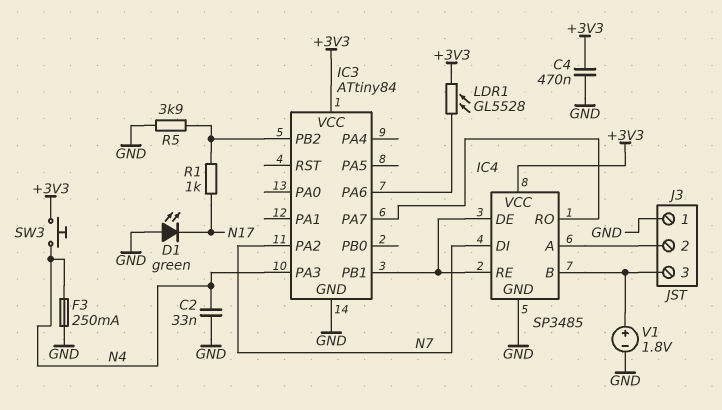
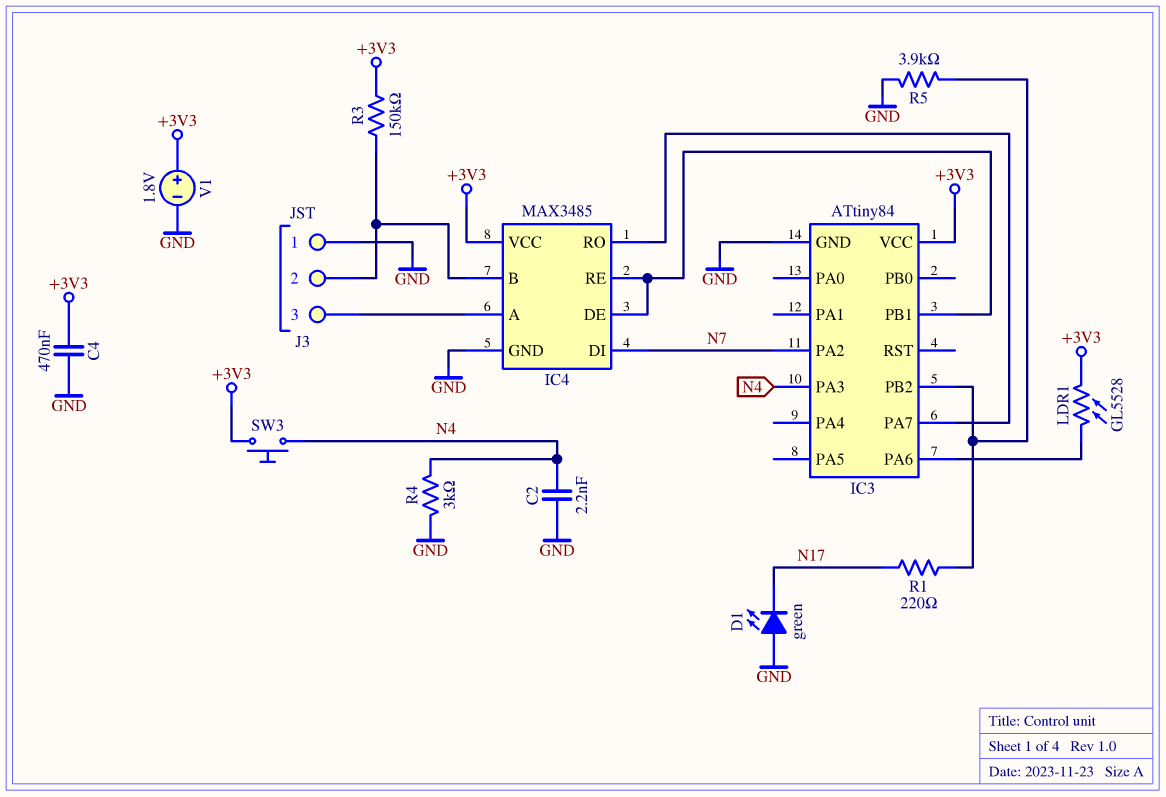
C2: 33nF (GND, N4) -> 2.2nF (GND, N4)
F3: 250mA (GND, N4) -> none
IC4: SP3485 -> MAX3485
J3 pin 2: IC4/A -> IC4/B
J3 pin 3: IC4/B -> IC4/A
R1: 1k (IC3/PB2, N17) -> 220 (IC3/PB2, N17)
R3: none -> 150k (+3V3, IC4/B)
R4: none -> 3k (GND, N4)
V1: 1.8V (plus IC4/B, minus GND) -> 1.8V (plus +3V3, minus GND)

